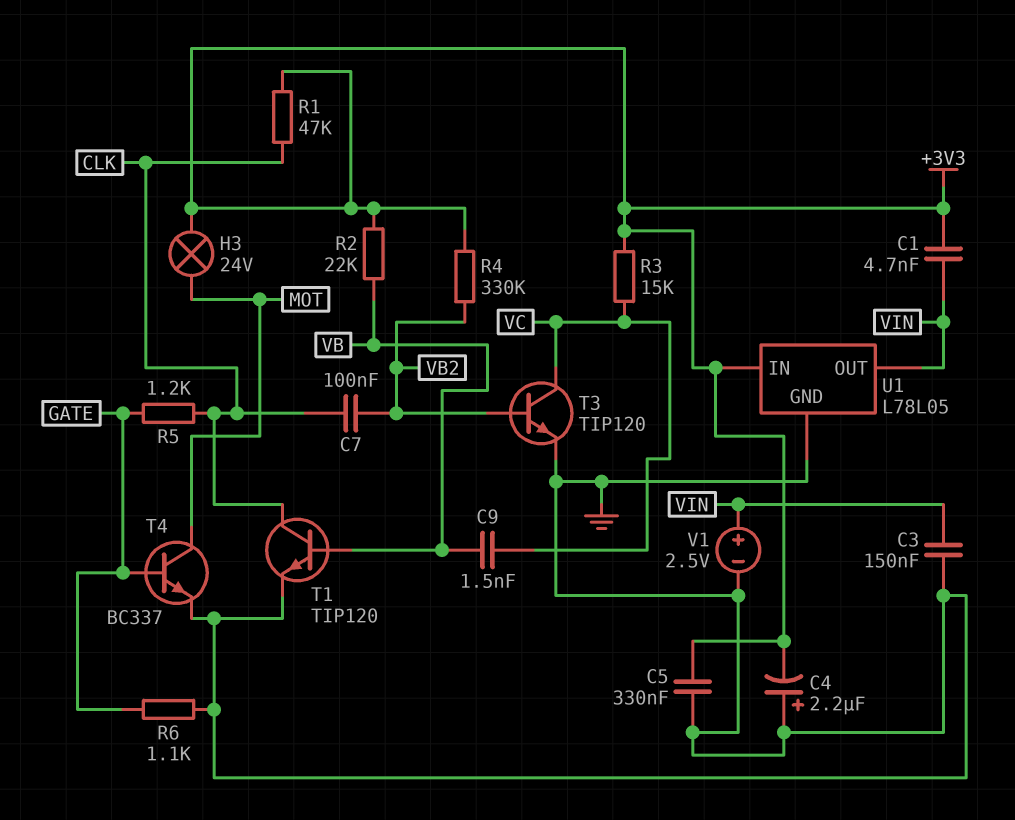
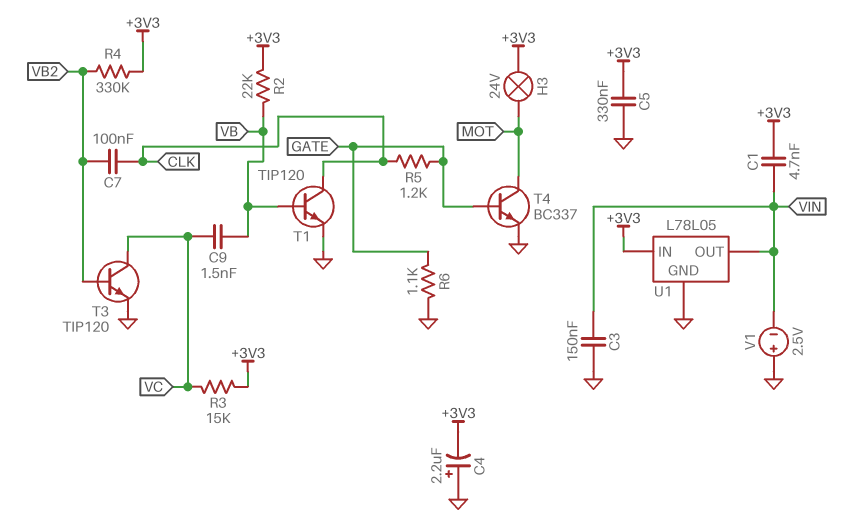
R1: 47k (+3V3, CLK) -> none
V1: 2.5V (plus VIN, minus GND) -> 2.5V (plus GND, minus VIN)

